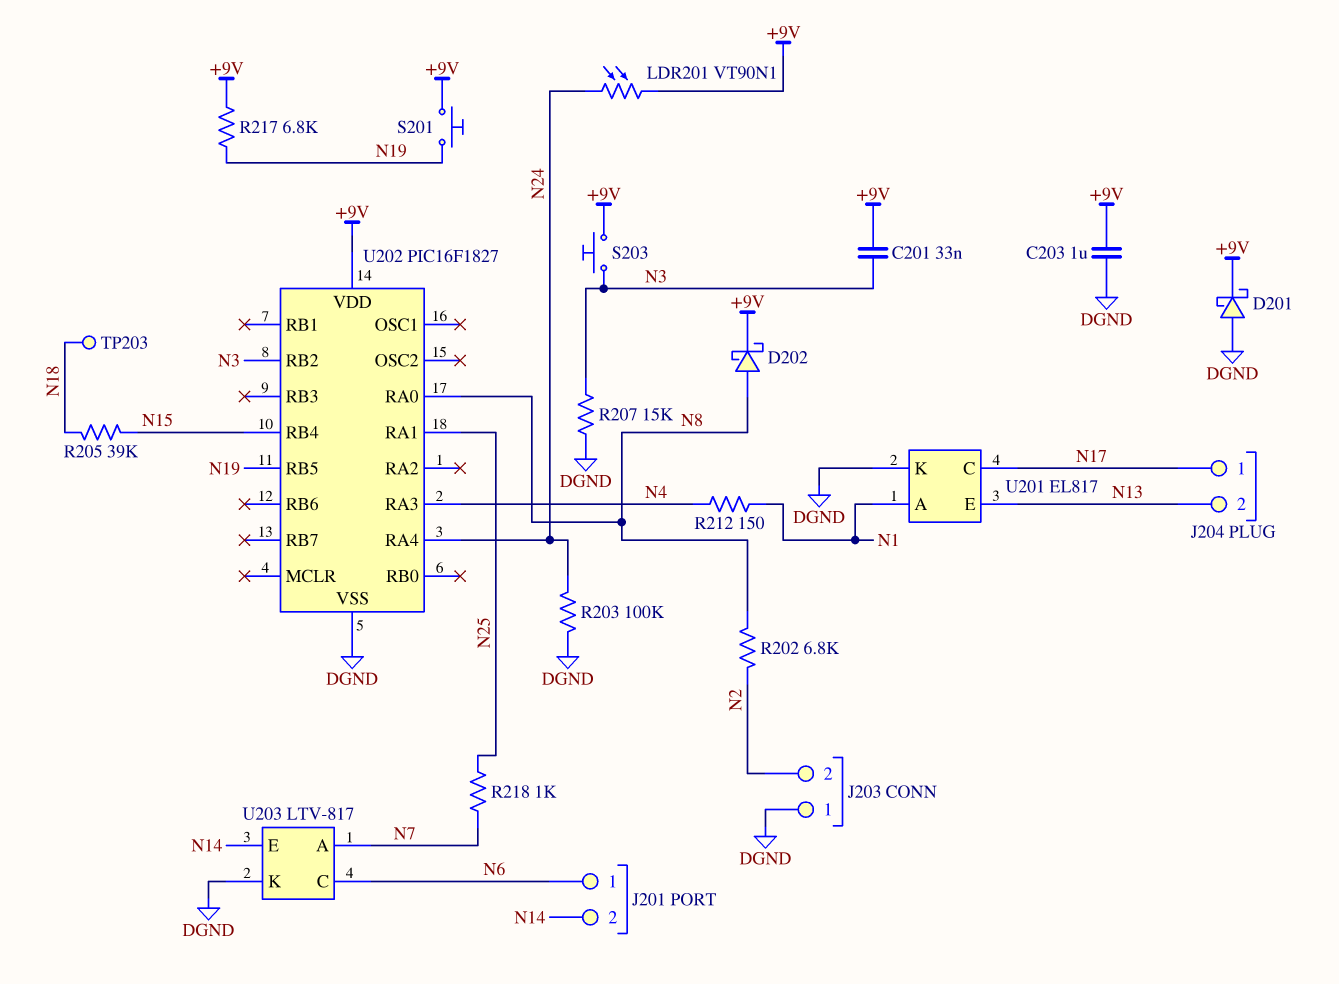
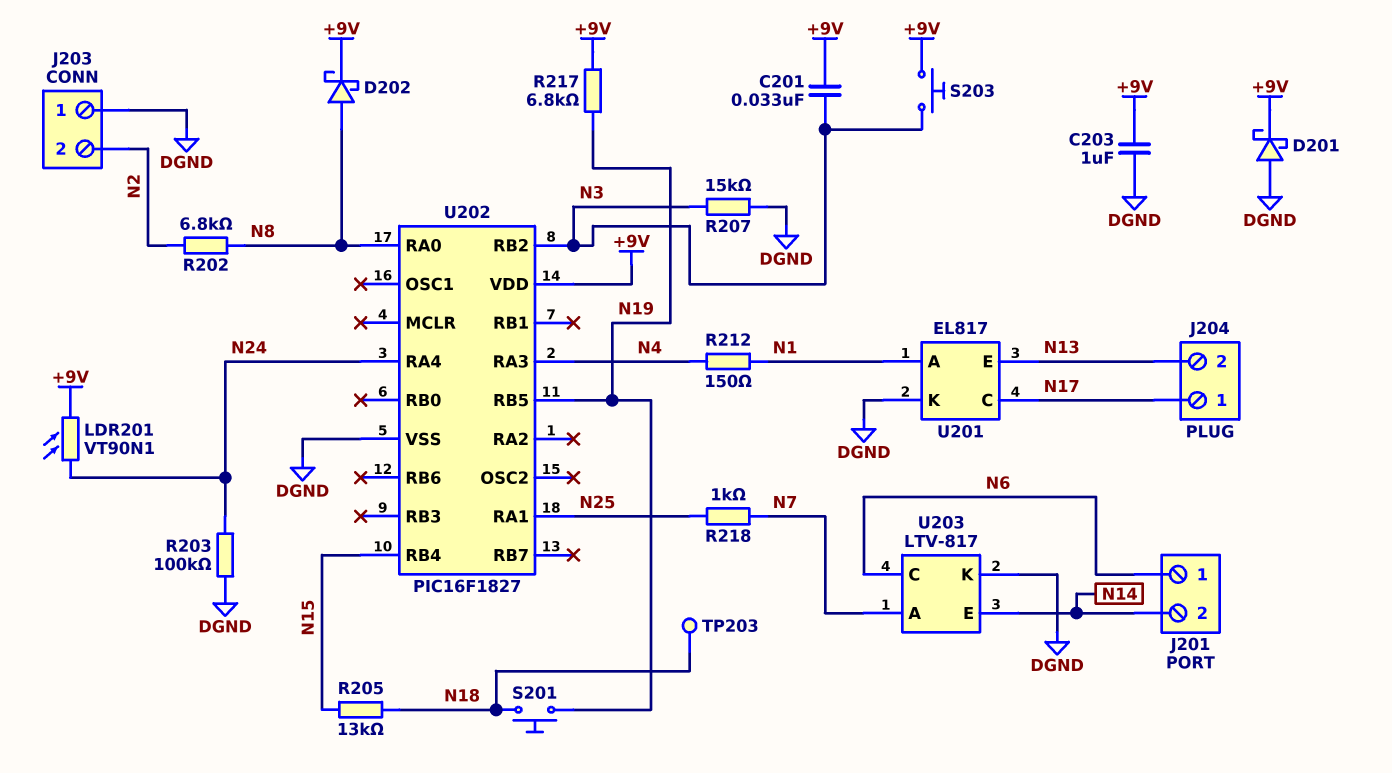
R205: 39k (N15, N18) -> 13k (N15, N18)
S201: button (+9V, N19) -> button (N18, N19)

